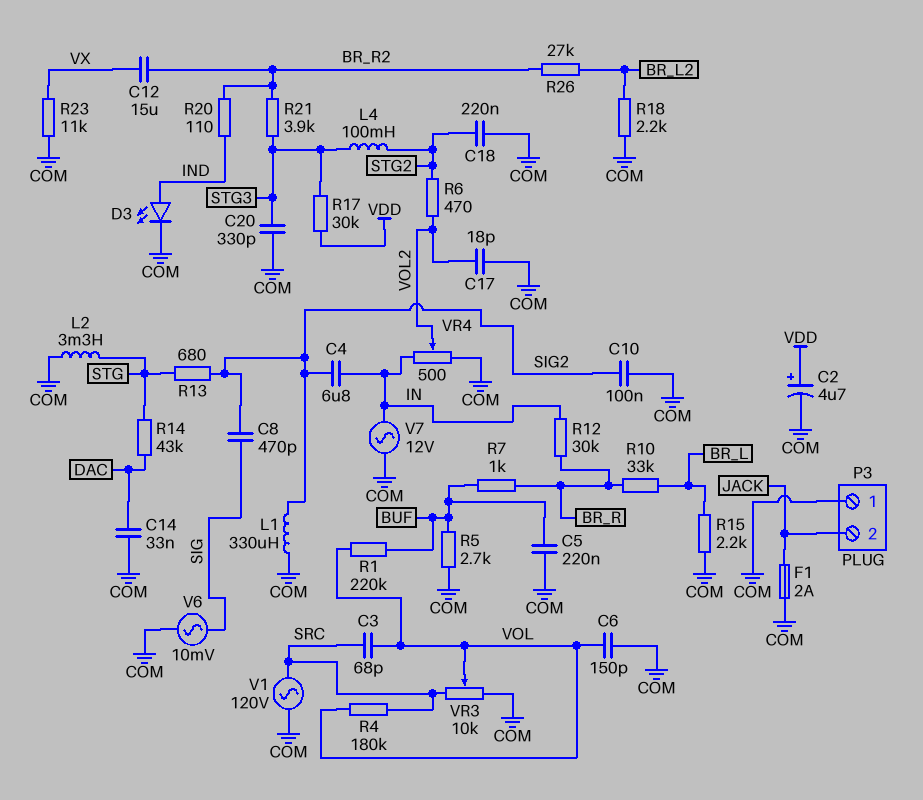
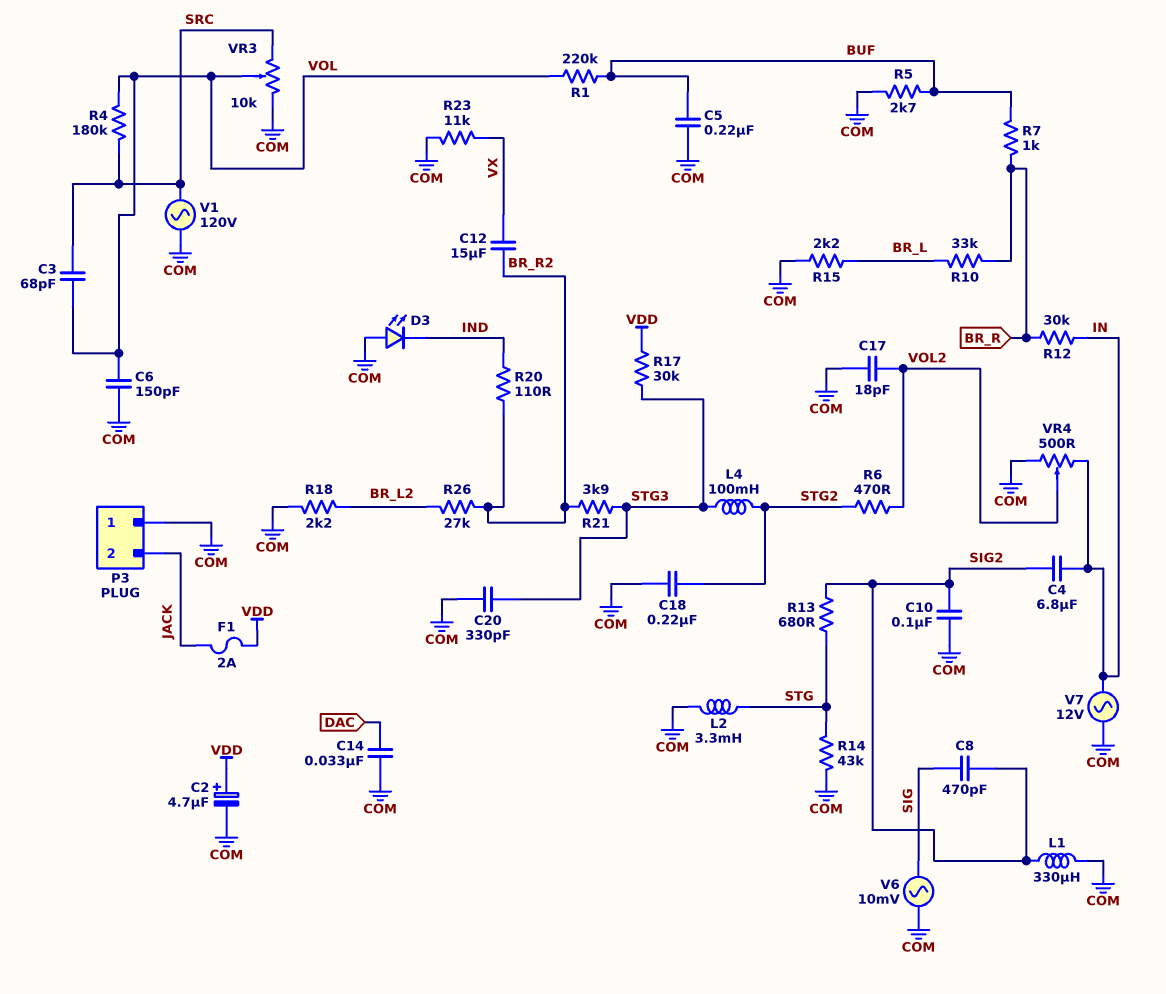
D3: LED (A IND, K COM) -> LED (A COM, K IND)
F1: 2A (COM, JACK) -> 2A (JACK, VDD)
R14: 43k (DAC, STG) -> 43k (COM, STG)

